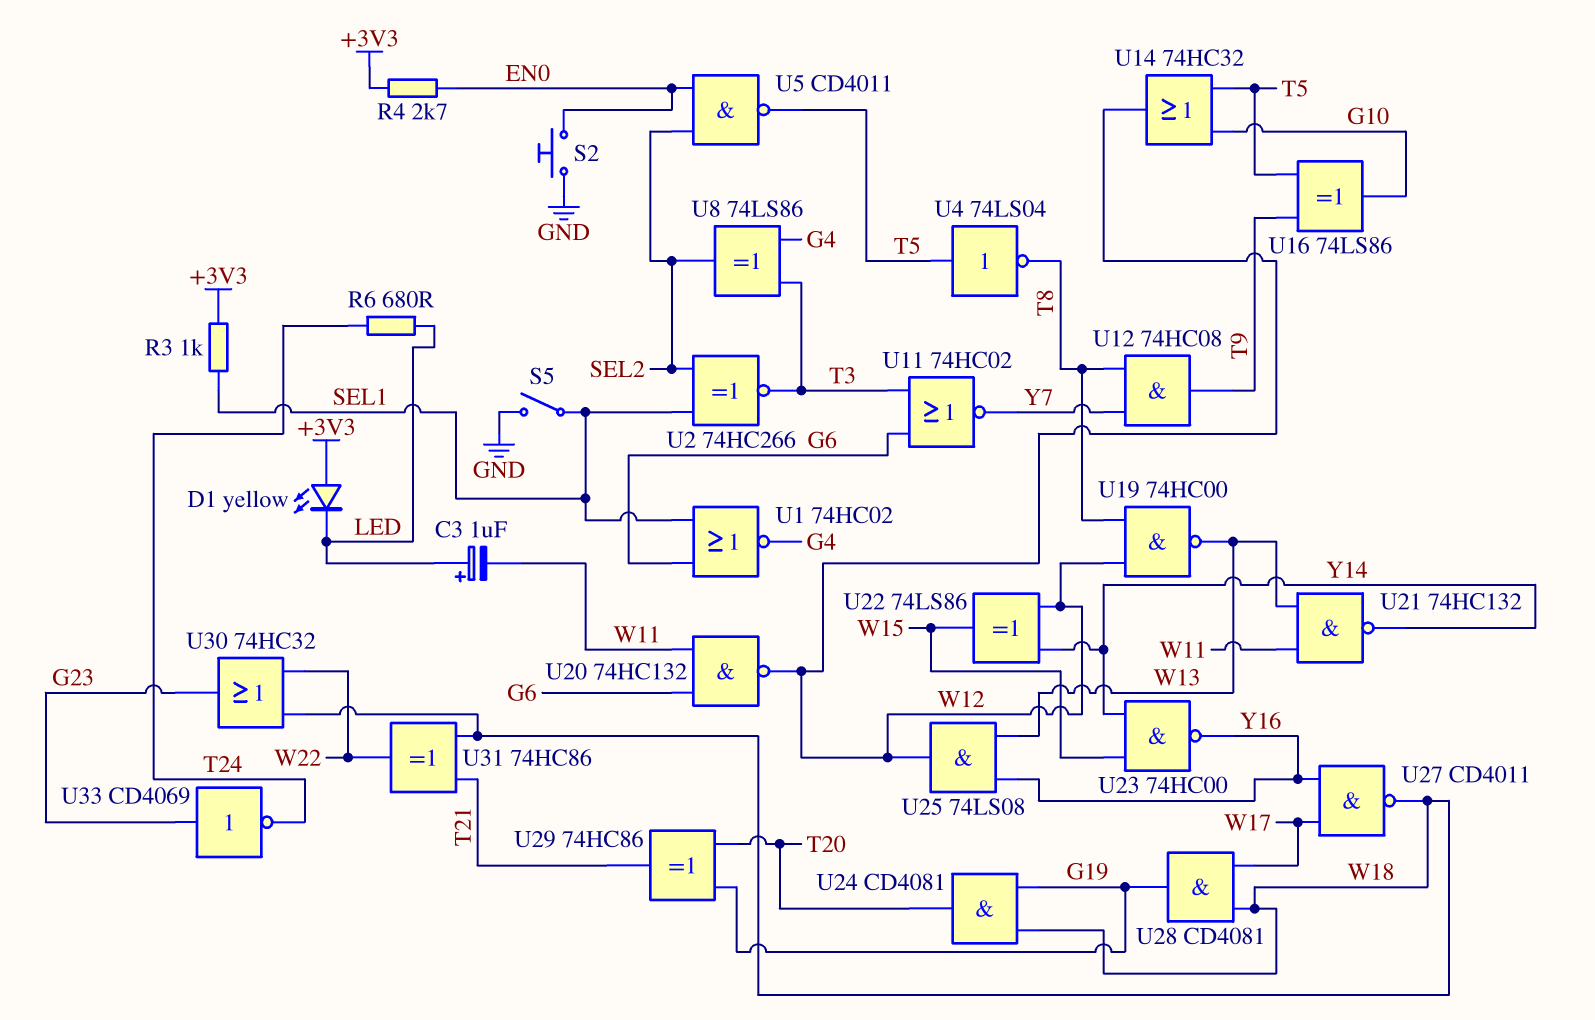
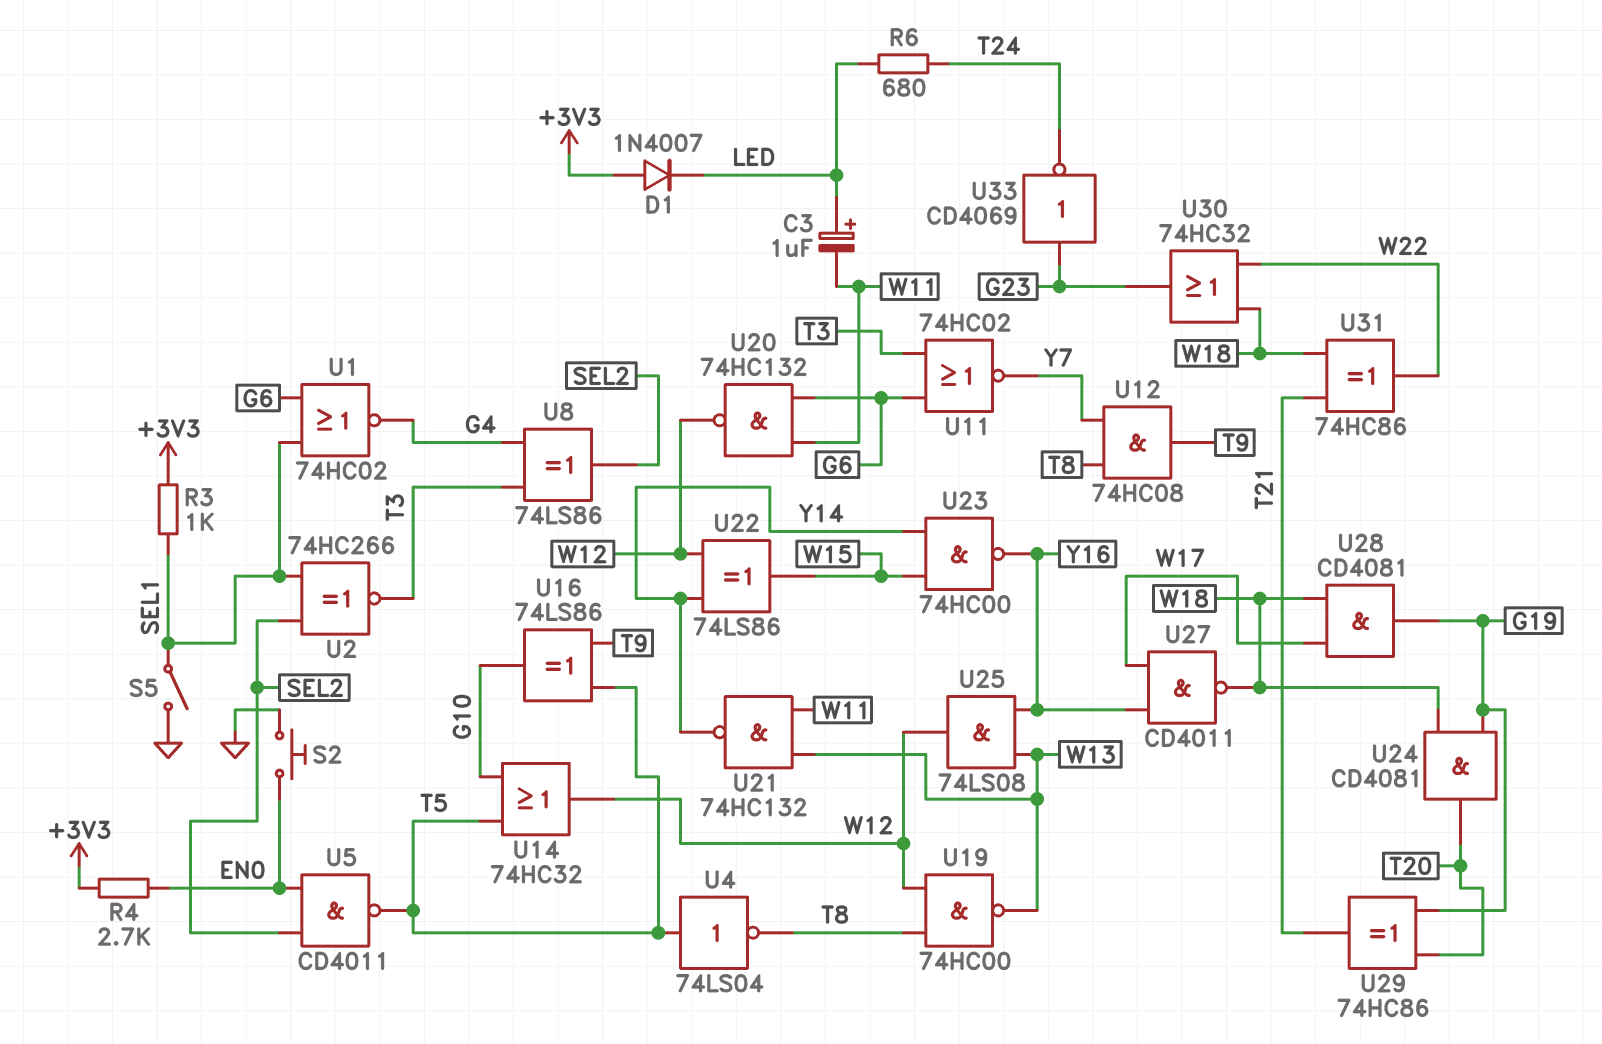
D1: LED yellow (A +3V3, K LED) -> diode 1N4007 (A +3V3, K LED)

